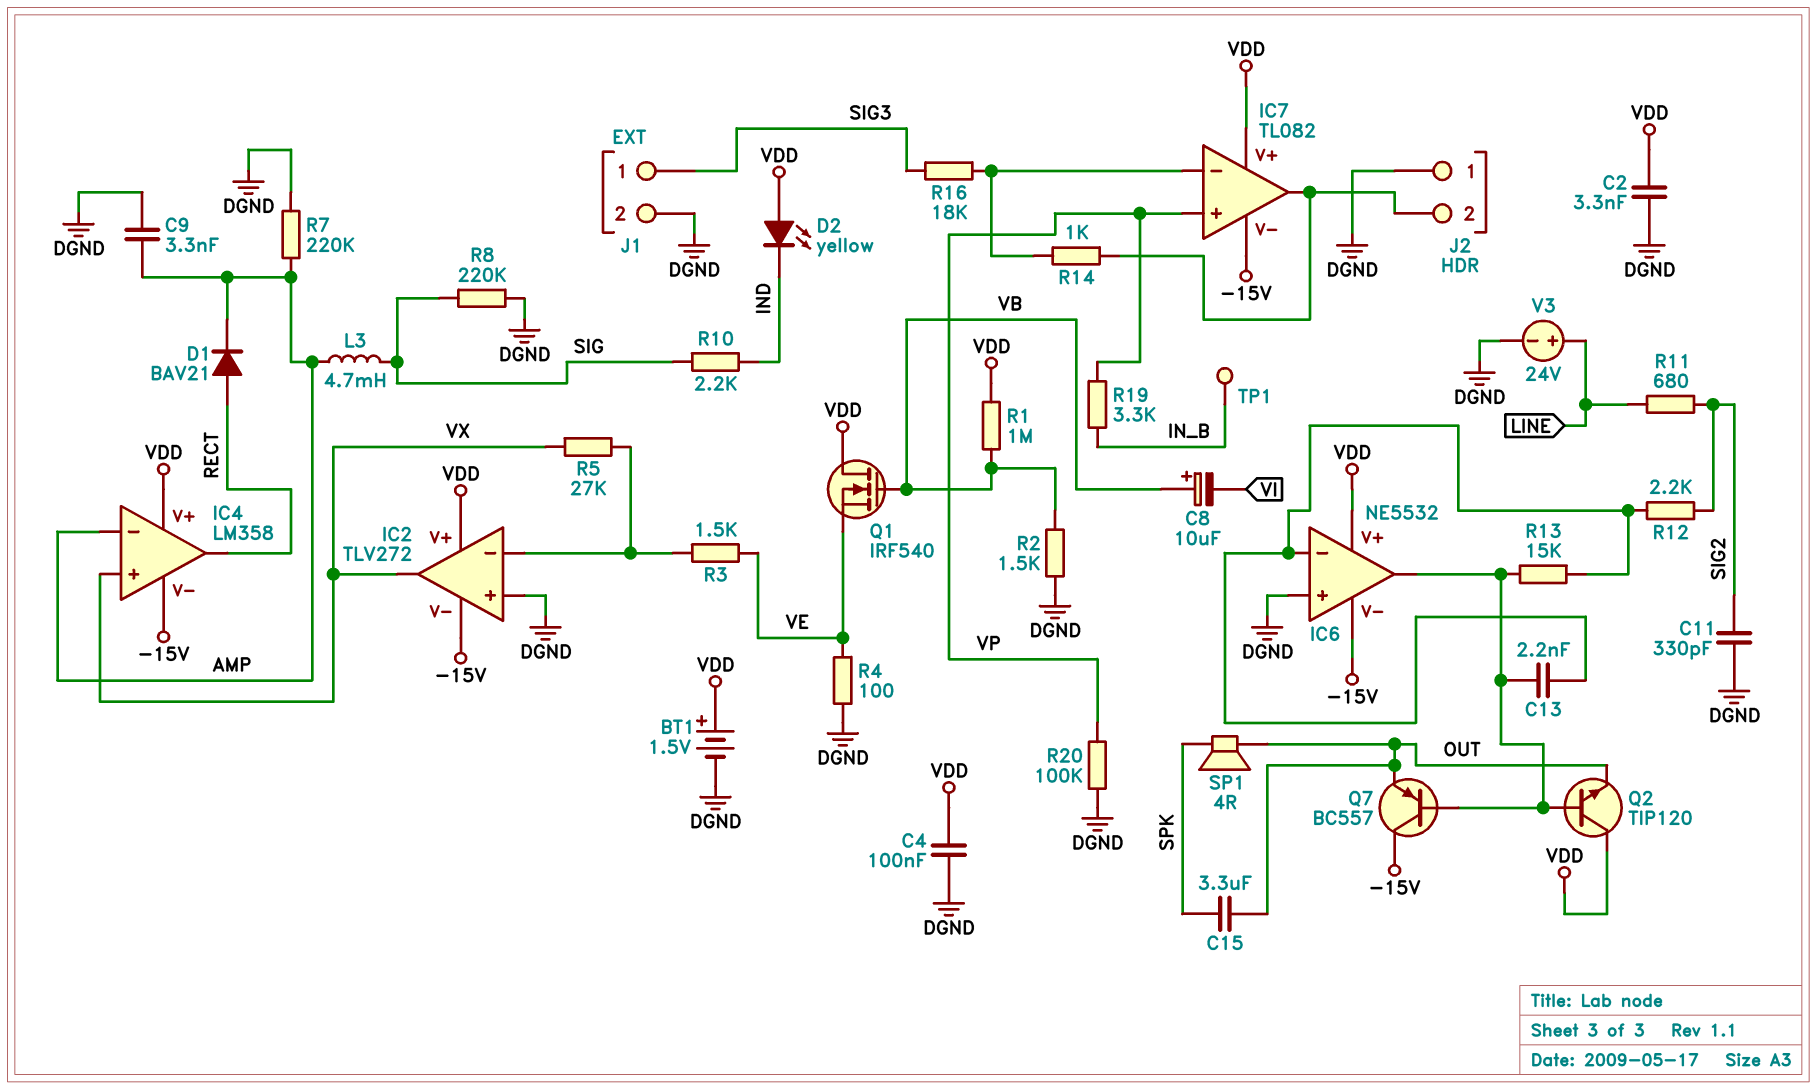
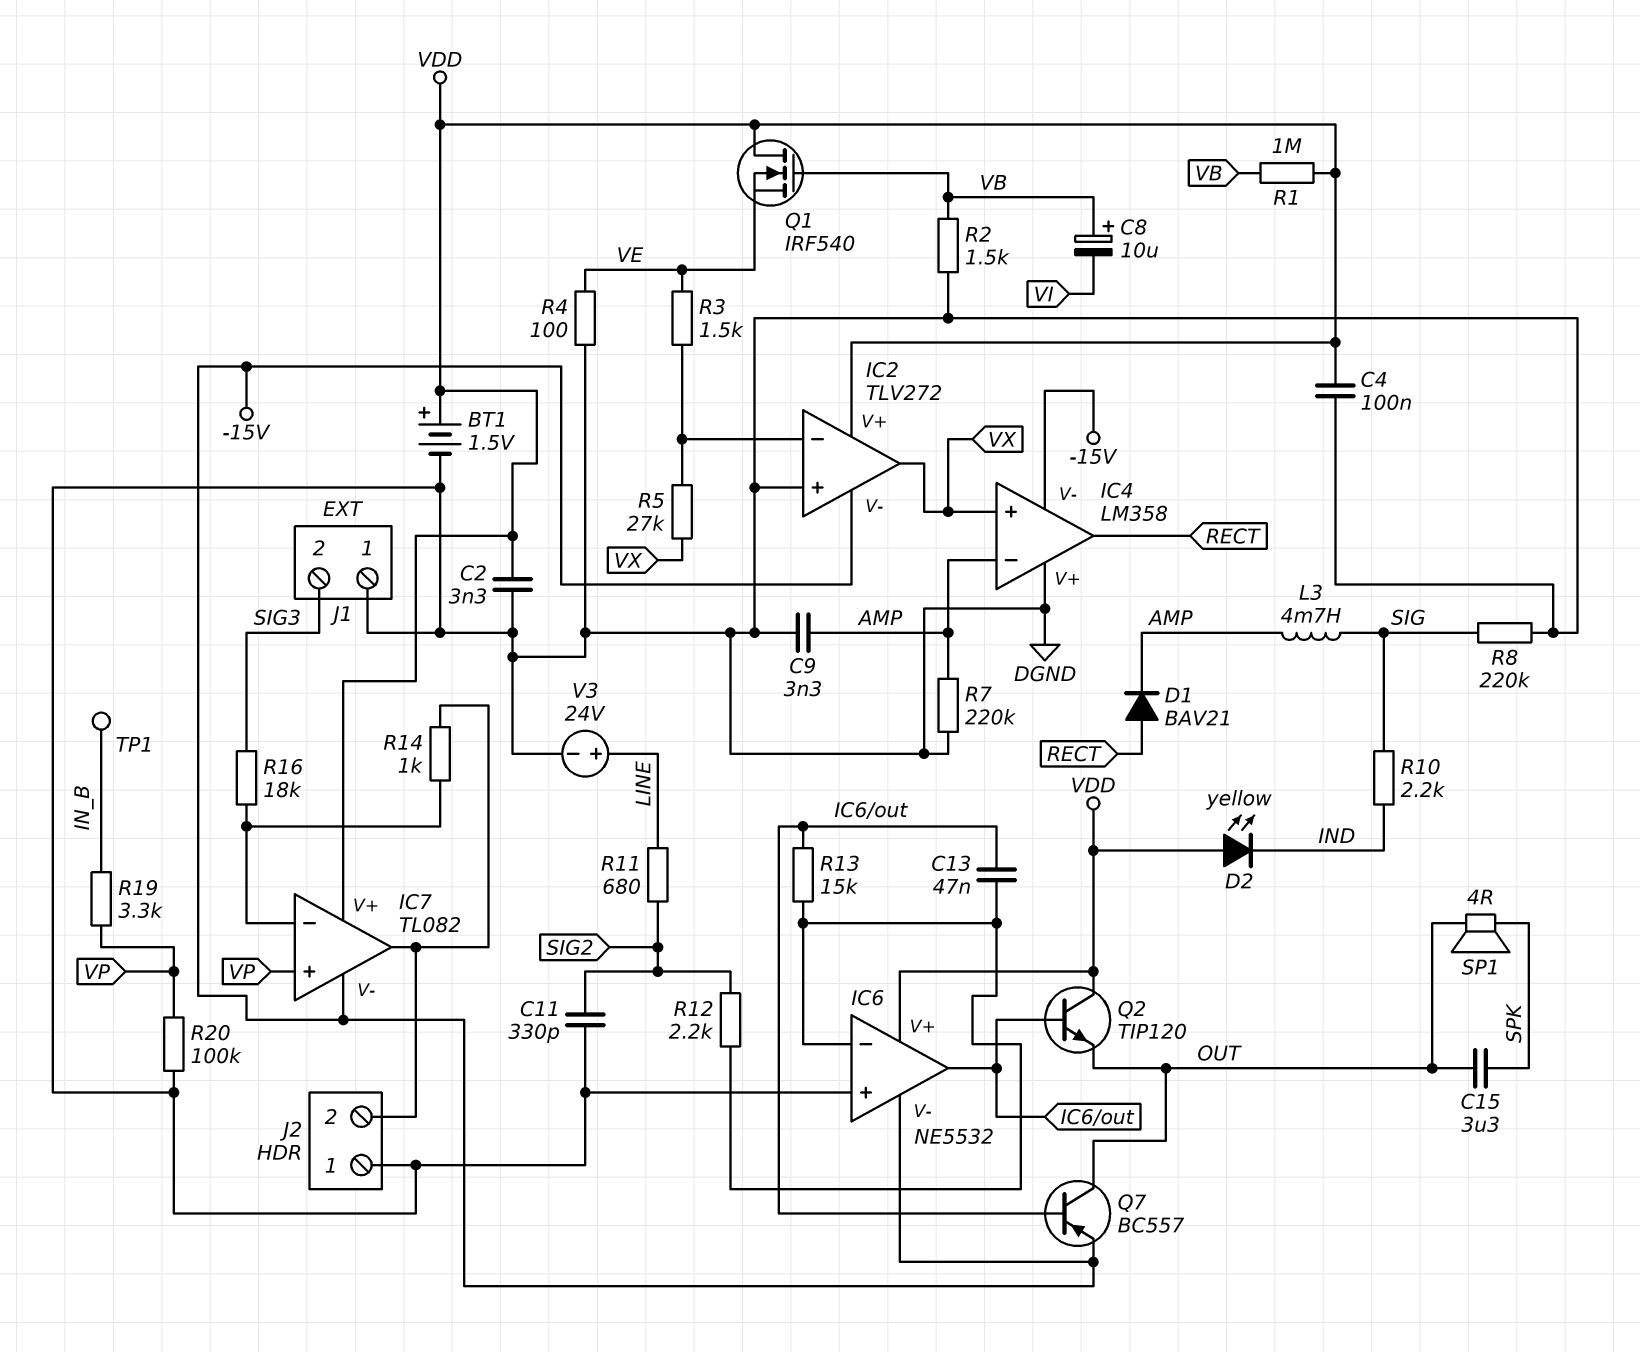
C13: 2.2nF (IC6/in-, IC6/out) -> 47nF (IC6/in-, IC6/out)
IC4 pin V+: VDD -> DGND
J1 pin 1: SIG3 -> DGND
J1 pin 2: DGND -> SIG3
Q7: PNP BC557 (B IC6/out, C -15V, E OUT) -> PNP BC557 (B IC6/out, C OUT, E -15V)

